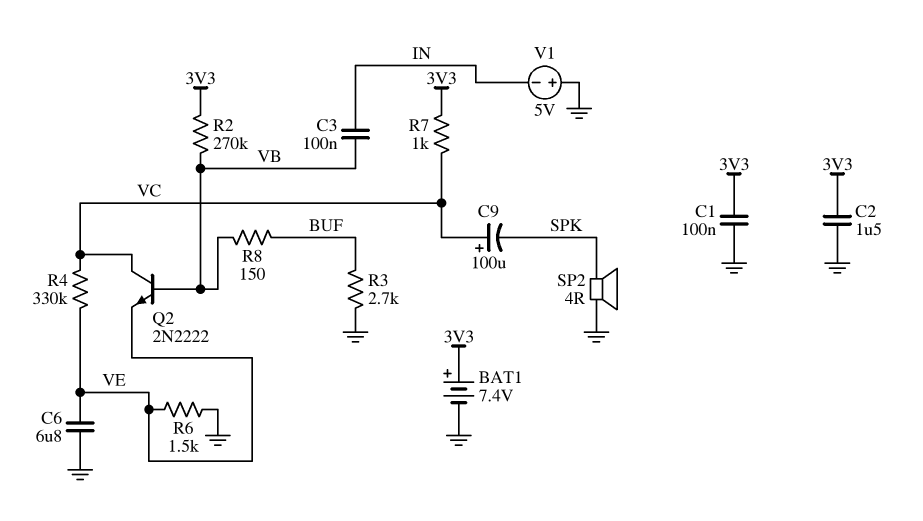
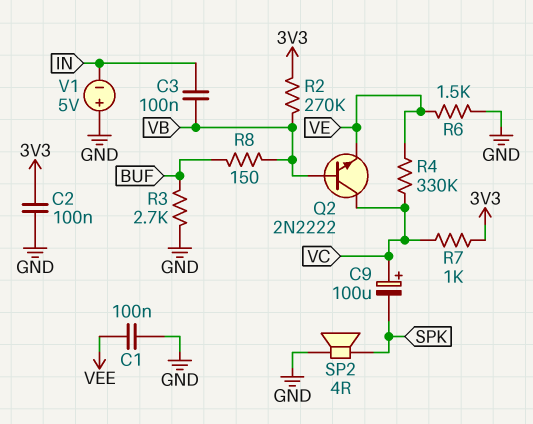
BAT1: 7.4V (plus 3V3, minus GND) -> none
C1: 100nF (3V3, GND) -> 100nF (GND, VEE)
C2: 1.5uF (3V3, GND) -> 100nF (3V3, GND)
C6: 6.8uF (GND, VE) -> none

